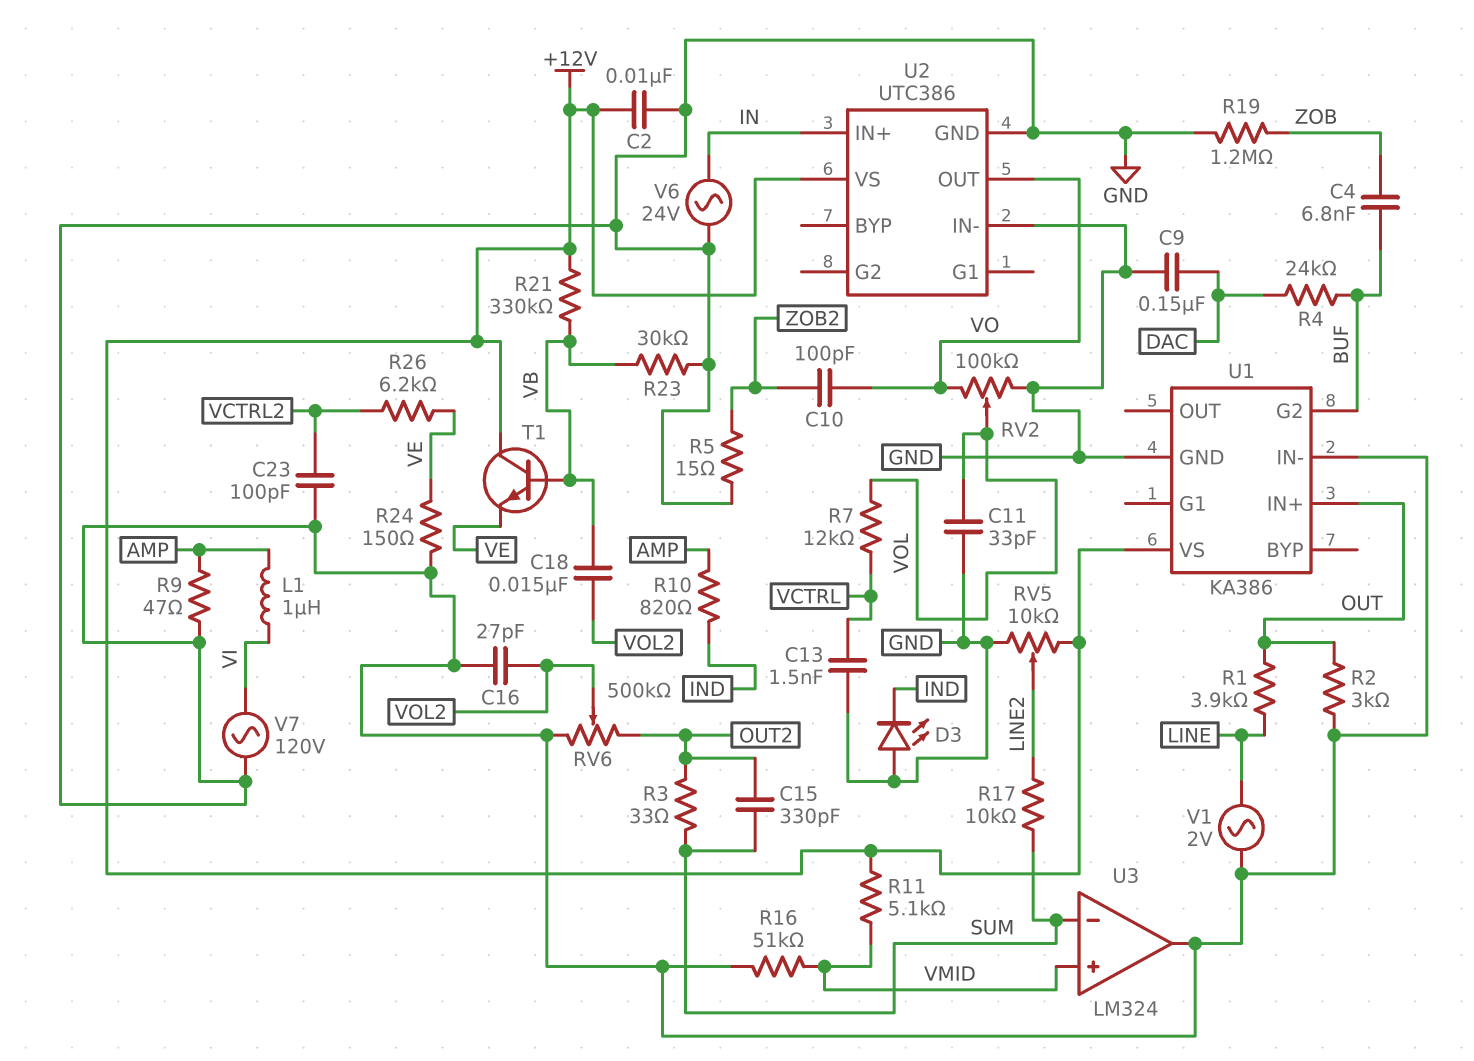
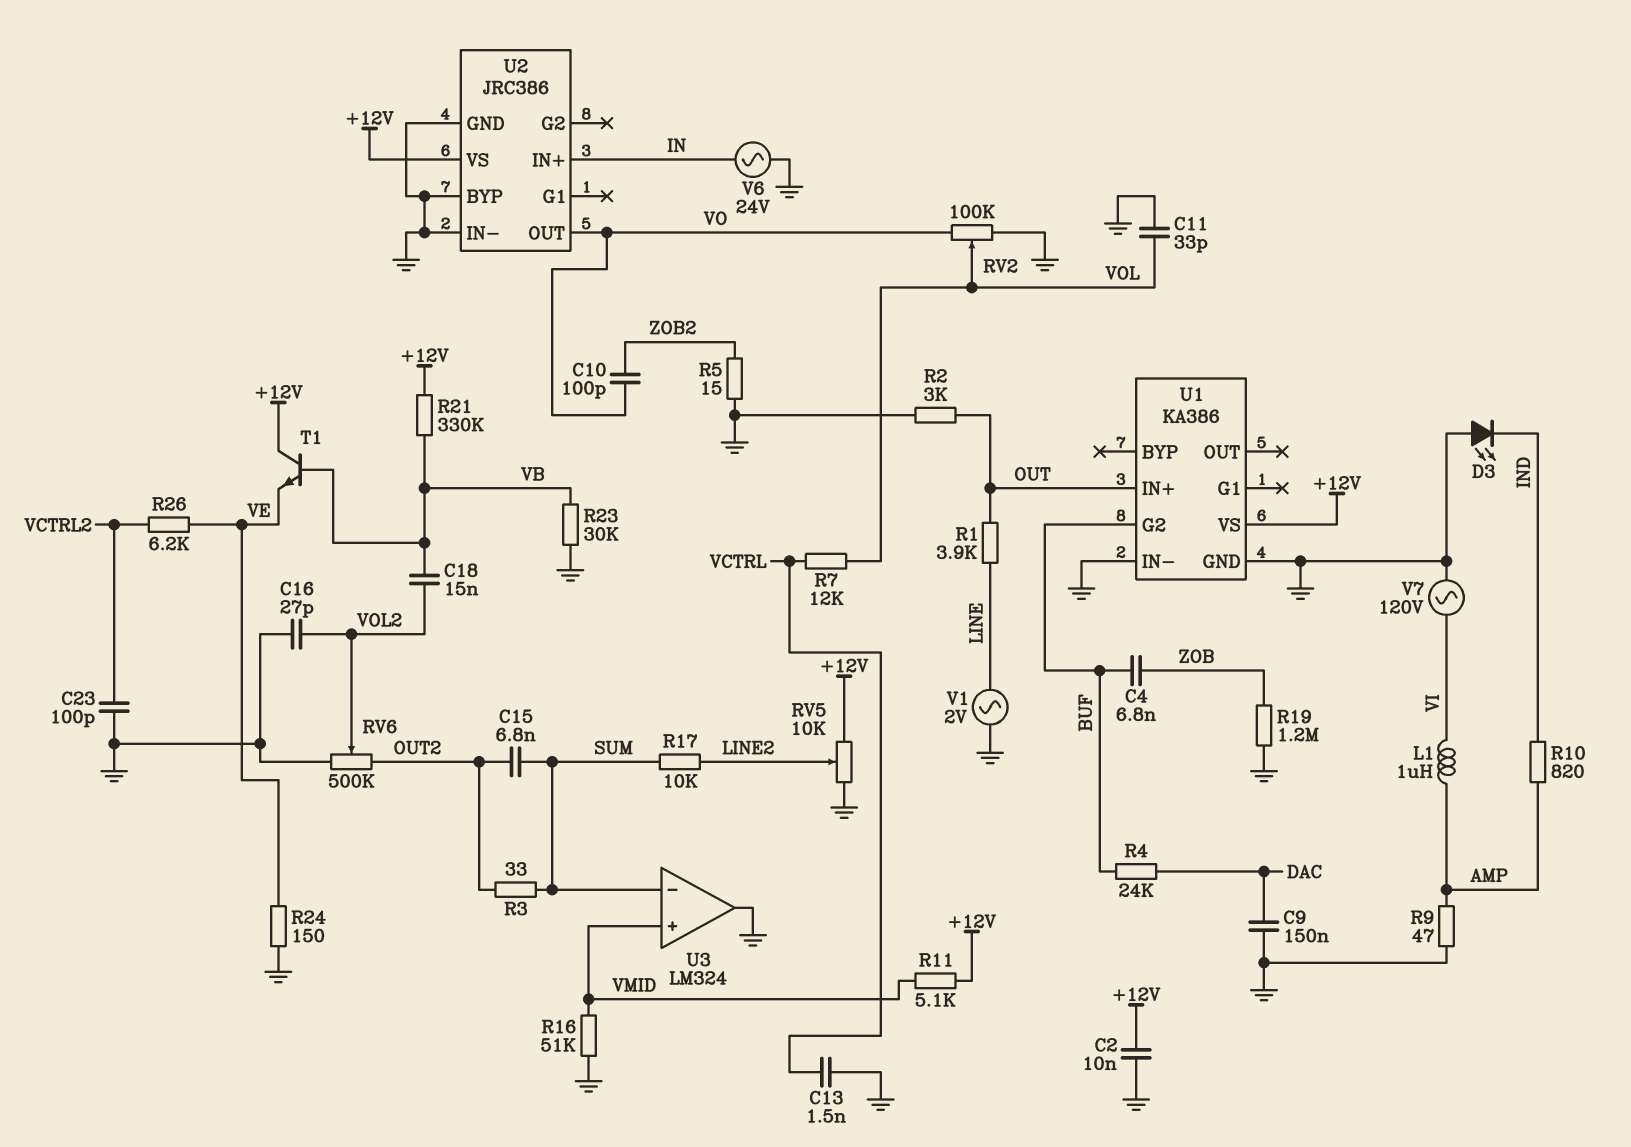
C15: 330pF (OUT2, SUM) -> 6.8nF (OUT2, SUM)
U2: UTC386 -> JRC386
U2 pin BYP: none -> GND

